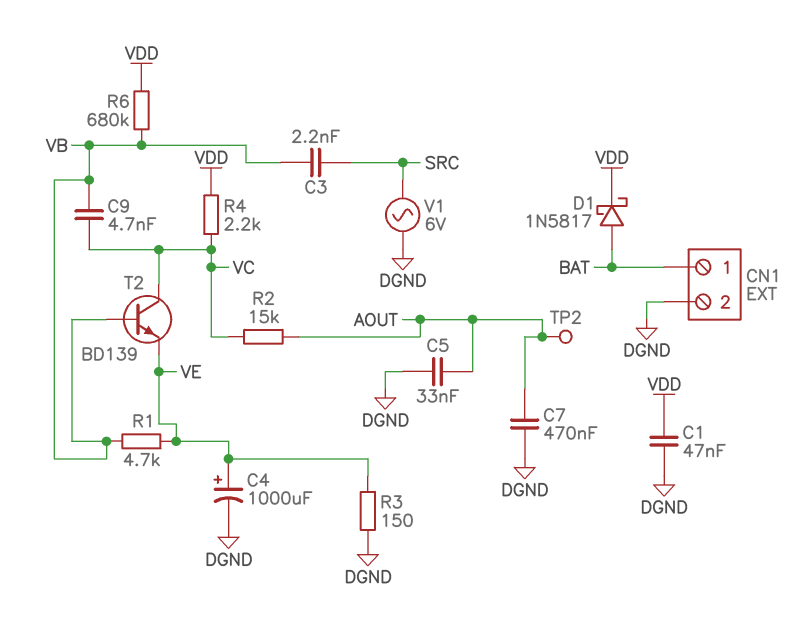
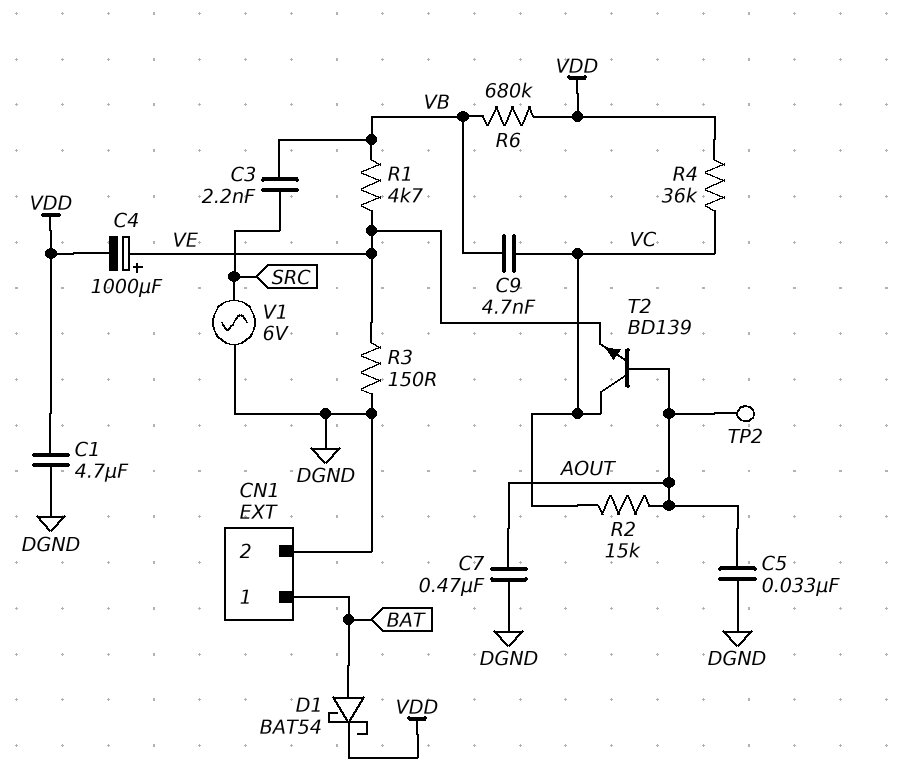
C1: 47nF (DGND, VDD) -> 4.7uF (DGND, VDD)
C4: 1000uF (plus VE, minus DGND) -> 1000uF (plus VE, minus VDD)
D1: schottky 1N5817 (A BAT, K VDD) -> schottky BAT54 (A BAT, K VDD)
R4: 2.2k (VC, VDD) -> 36k (VC, VDD)
T2: NPN BD139 (B VB, C VC, E VE) -> NPN BD139 (B AOUT, C VC, E VE)

